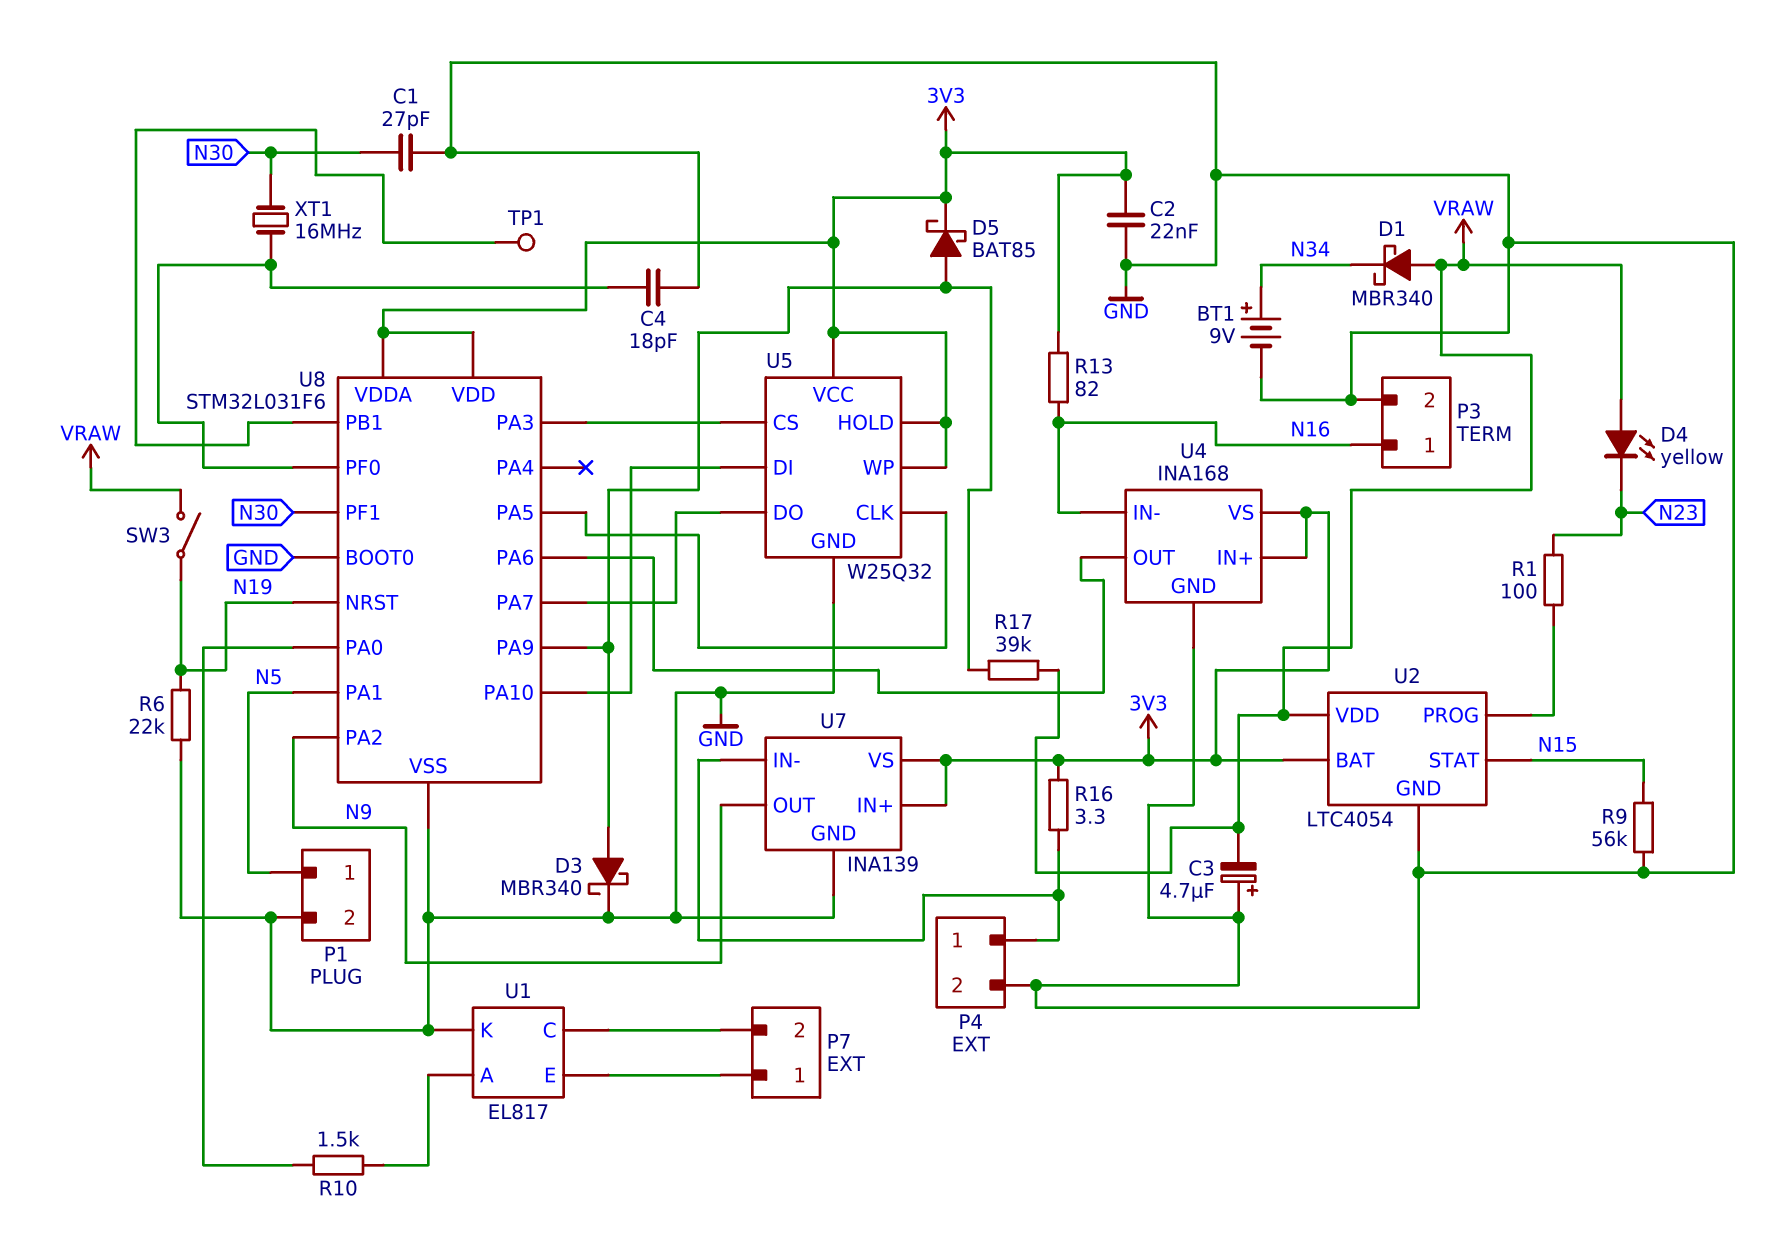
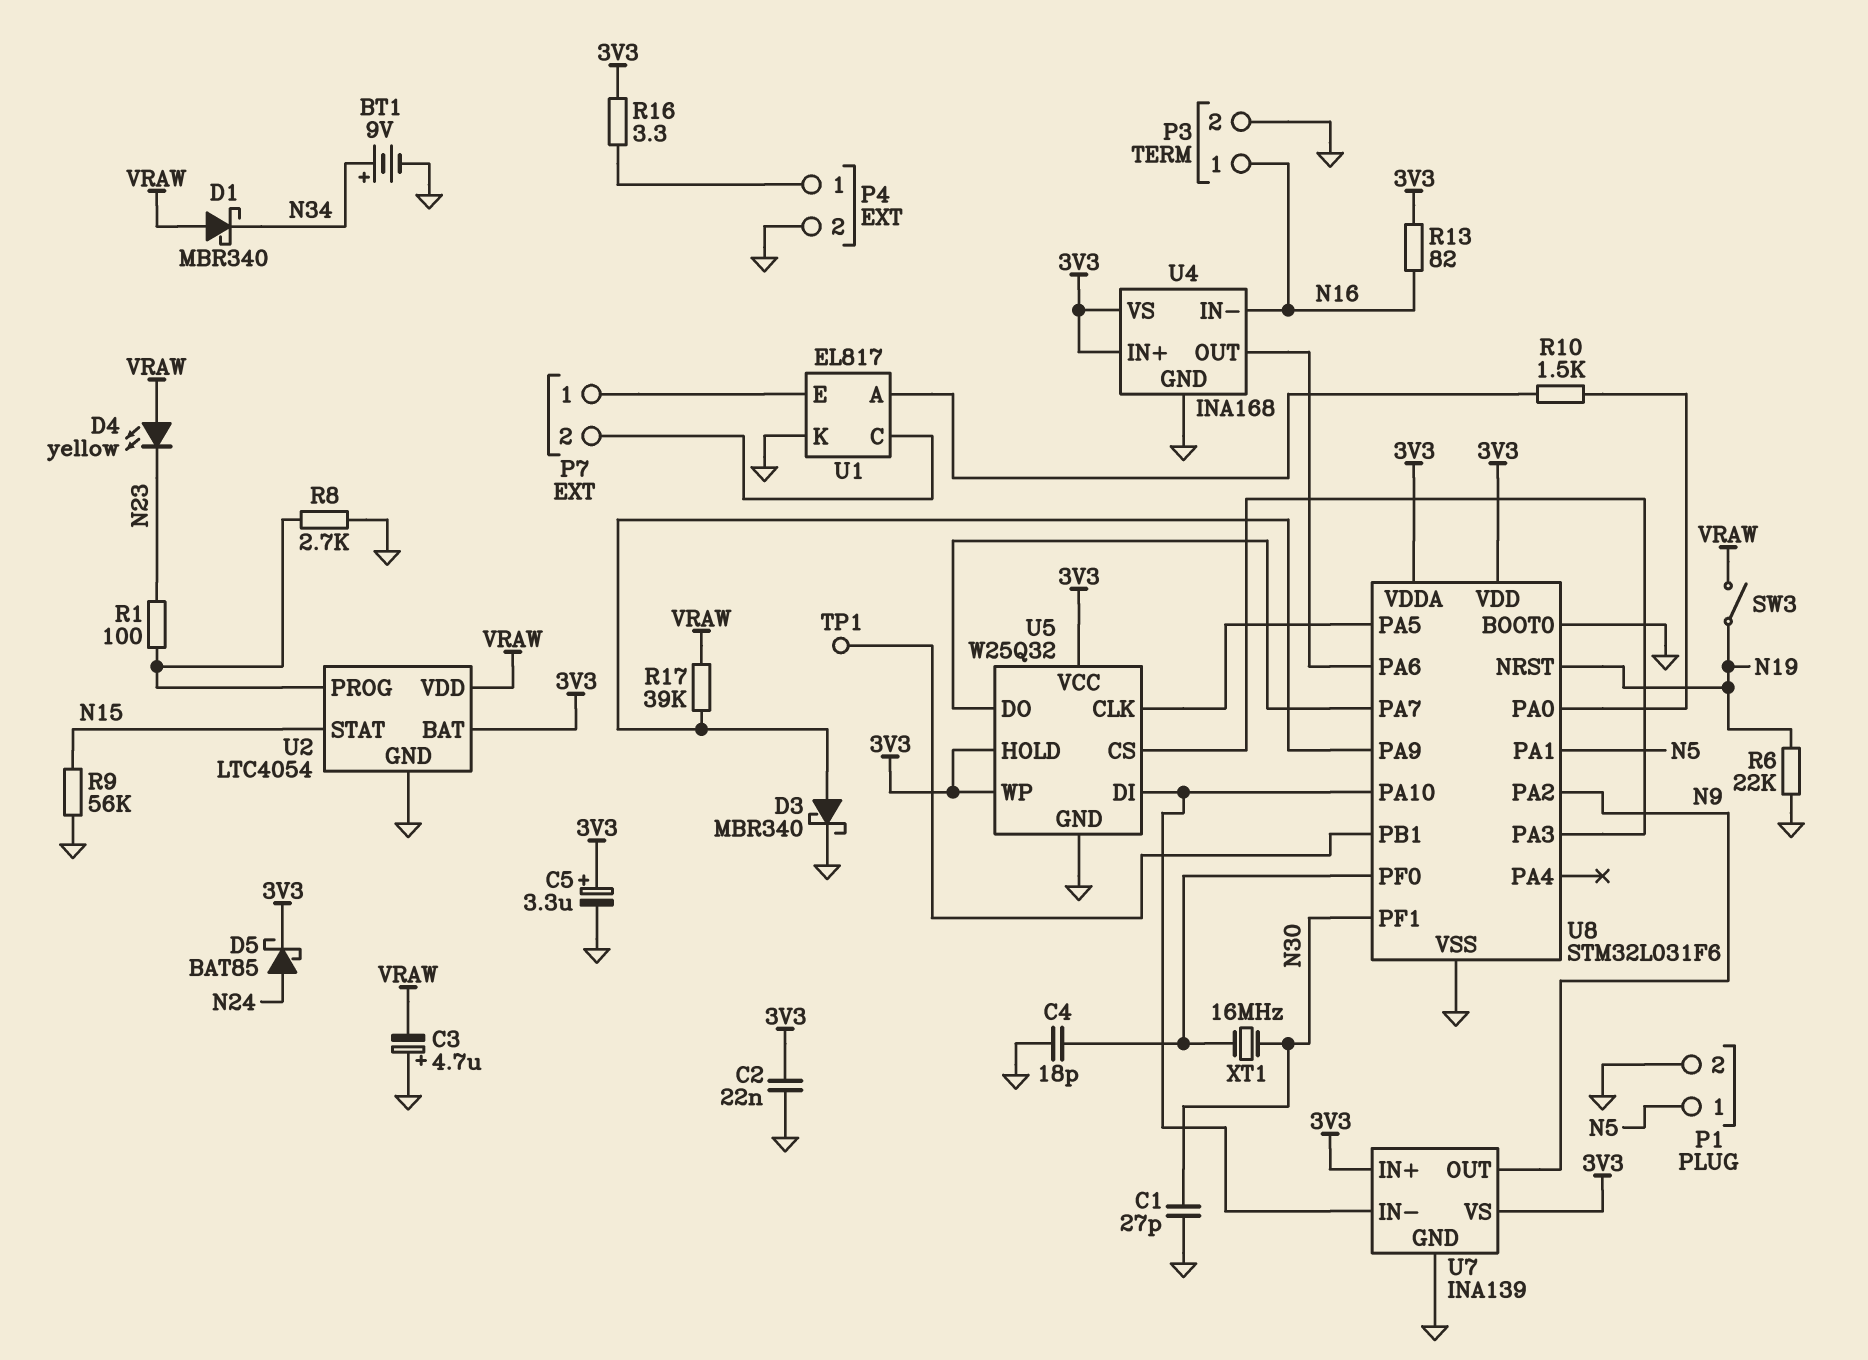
C5: none -> 3.3uF (plus 3V3, minus GND)
D5: schottky BAT85 (A U8/PA9, K 3V3) -> schottky BAT85 (A N24, K 3V3)
R8: none -> 2.7k (GND, U2/PROG)
U7 pin IN-: P4/1 -> U5/DI

